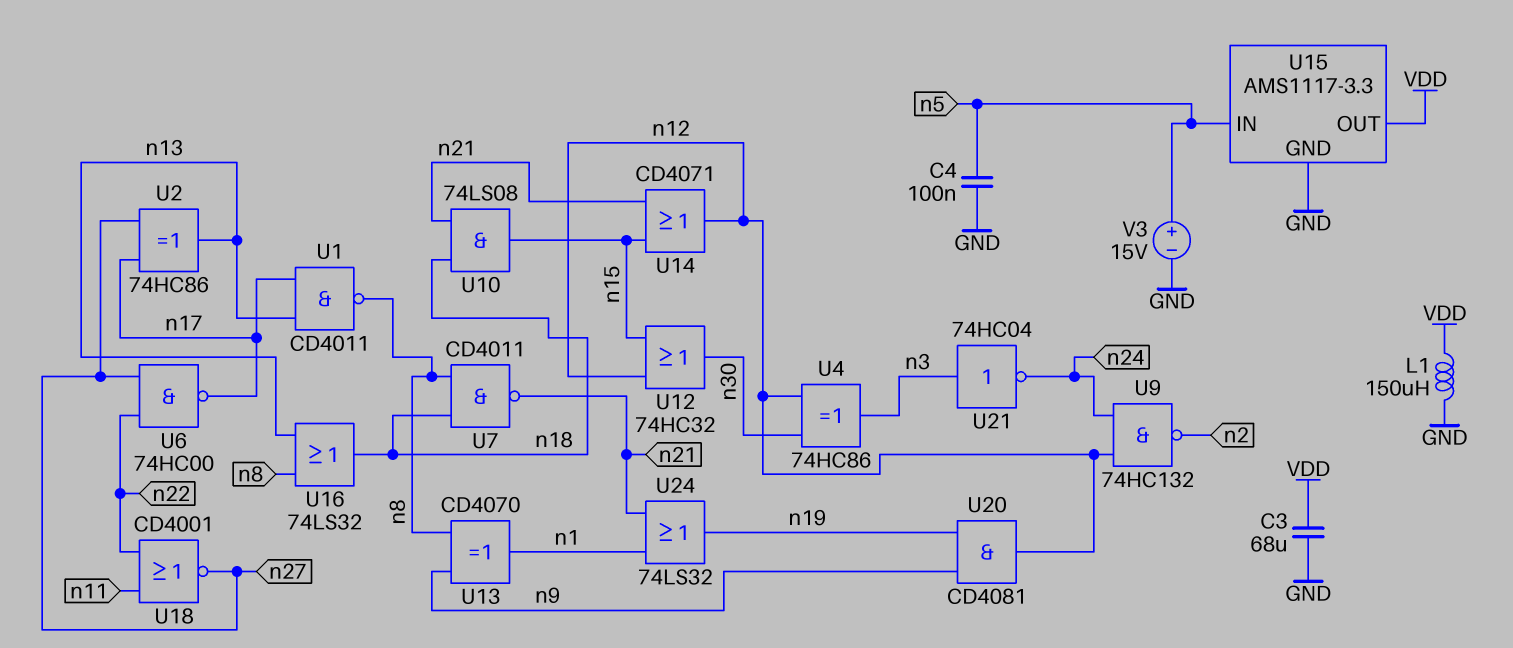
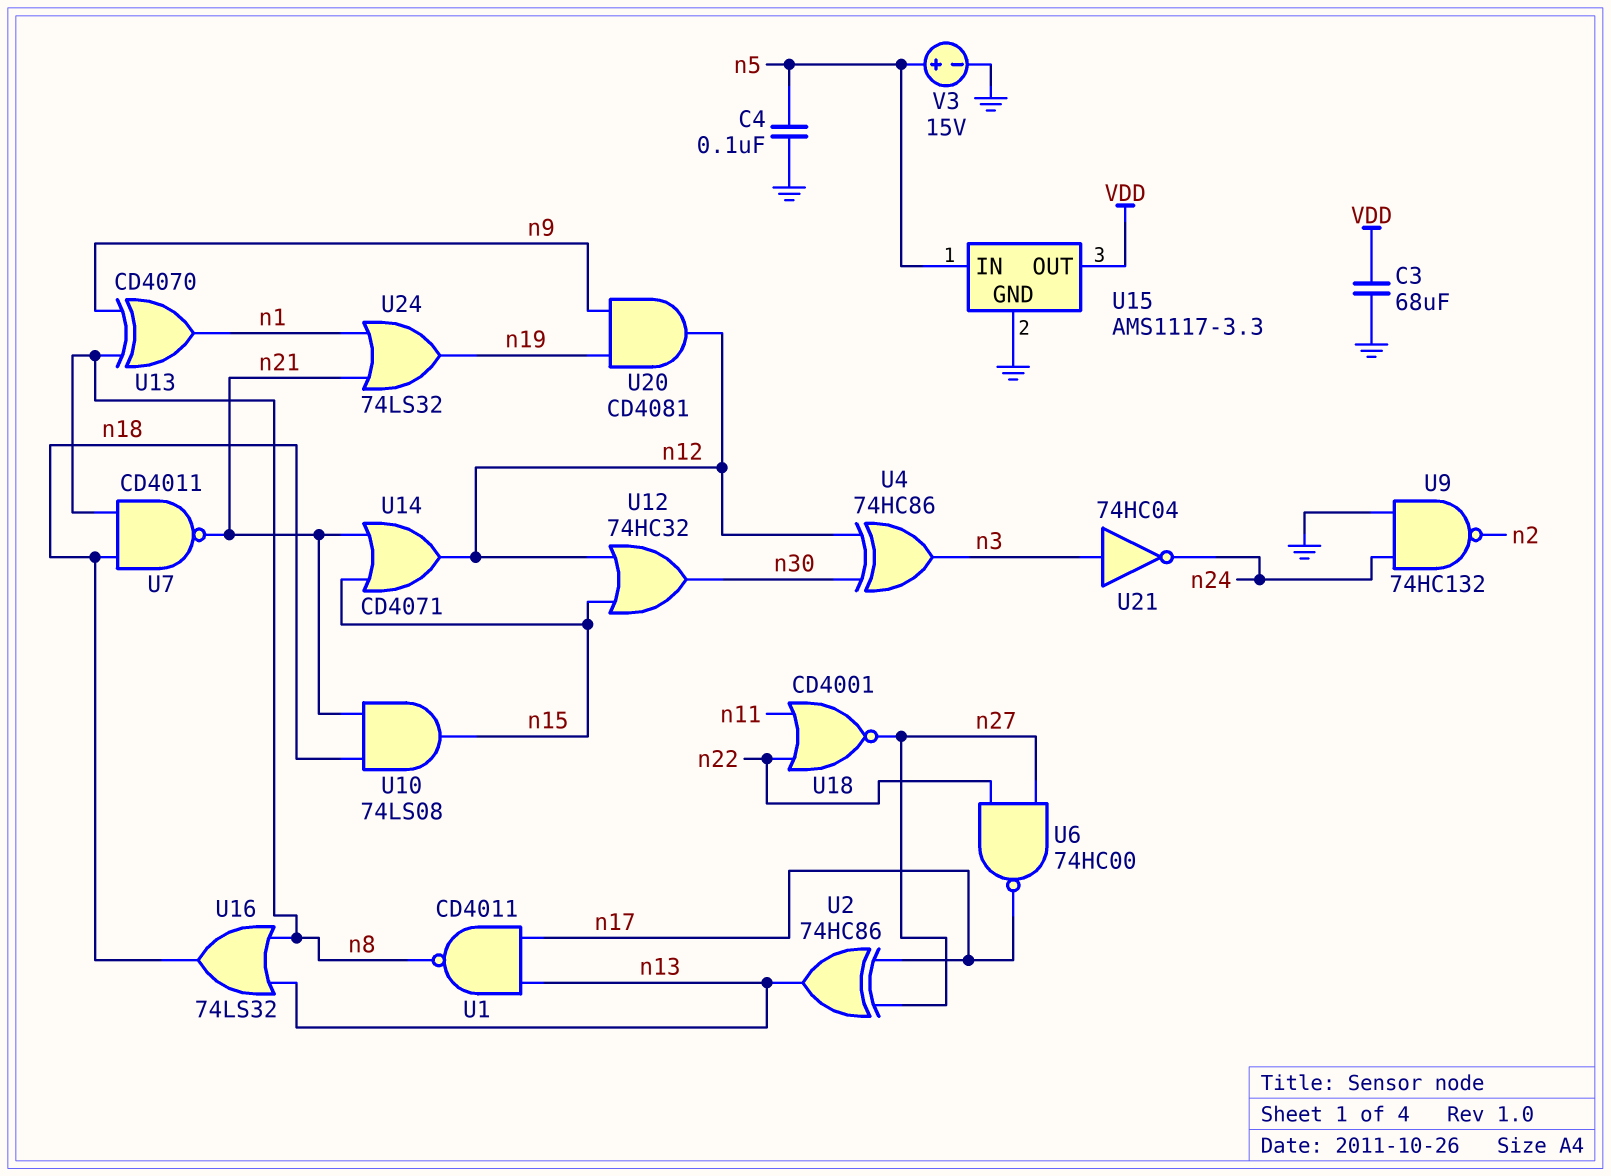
L1: 150uH (GND, VDD) -> none
U9: NAND 74HC132 (in n12, in n24, out n2) -> NAND 74HC132 (in GND, in n24, out n2)

